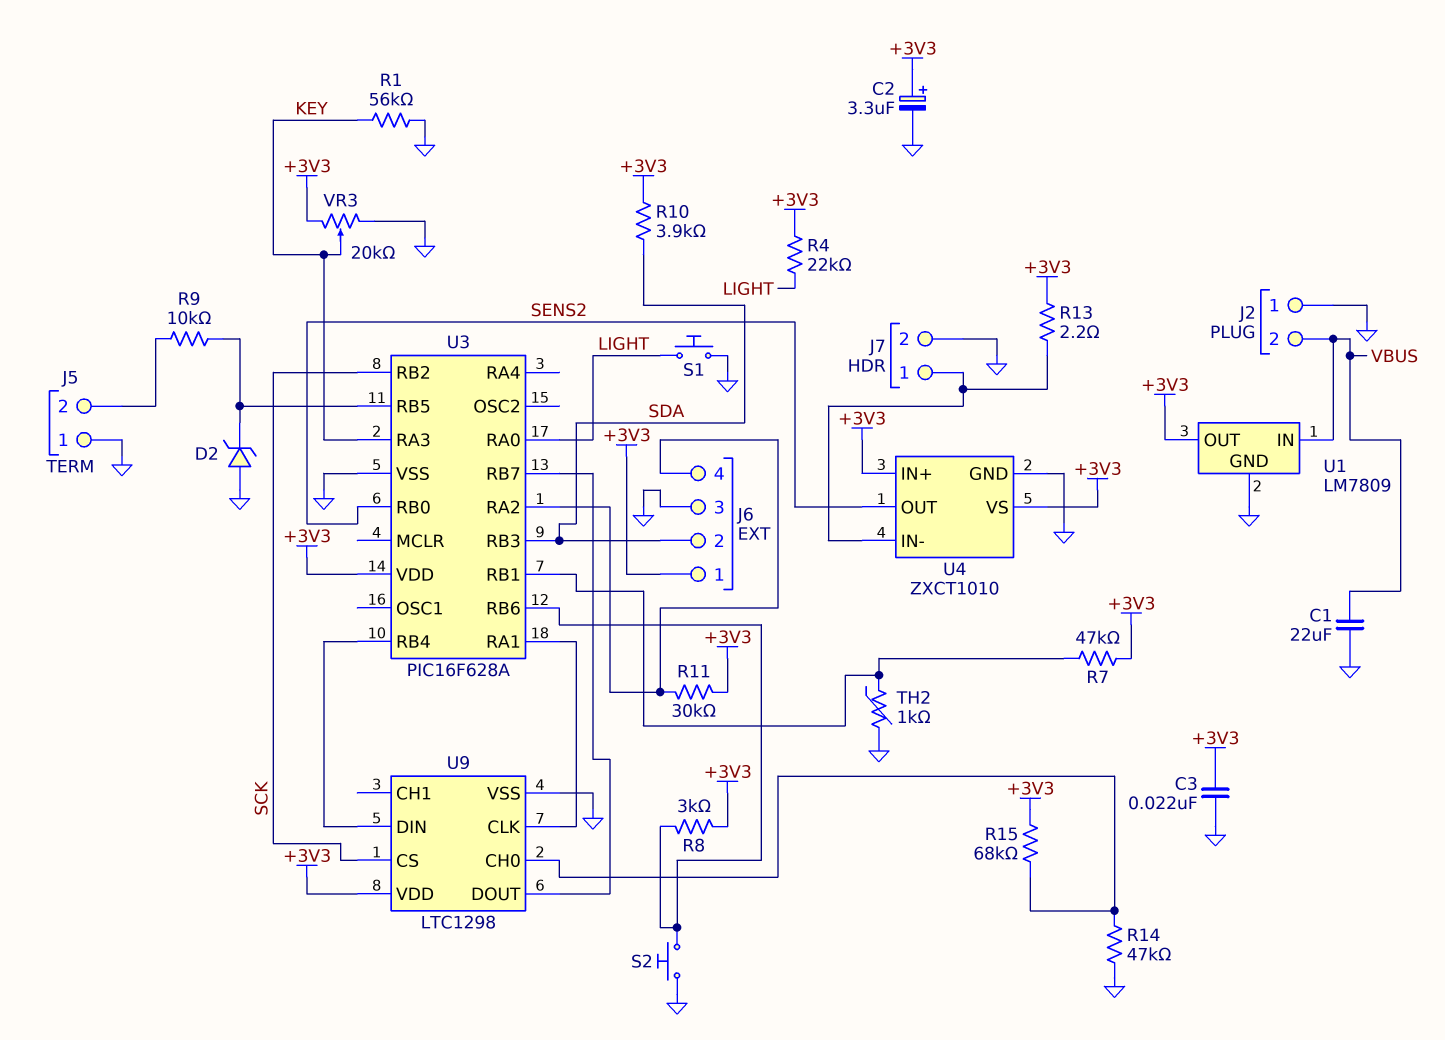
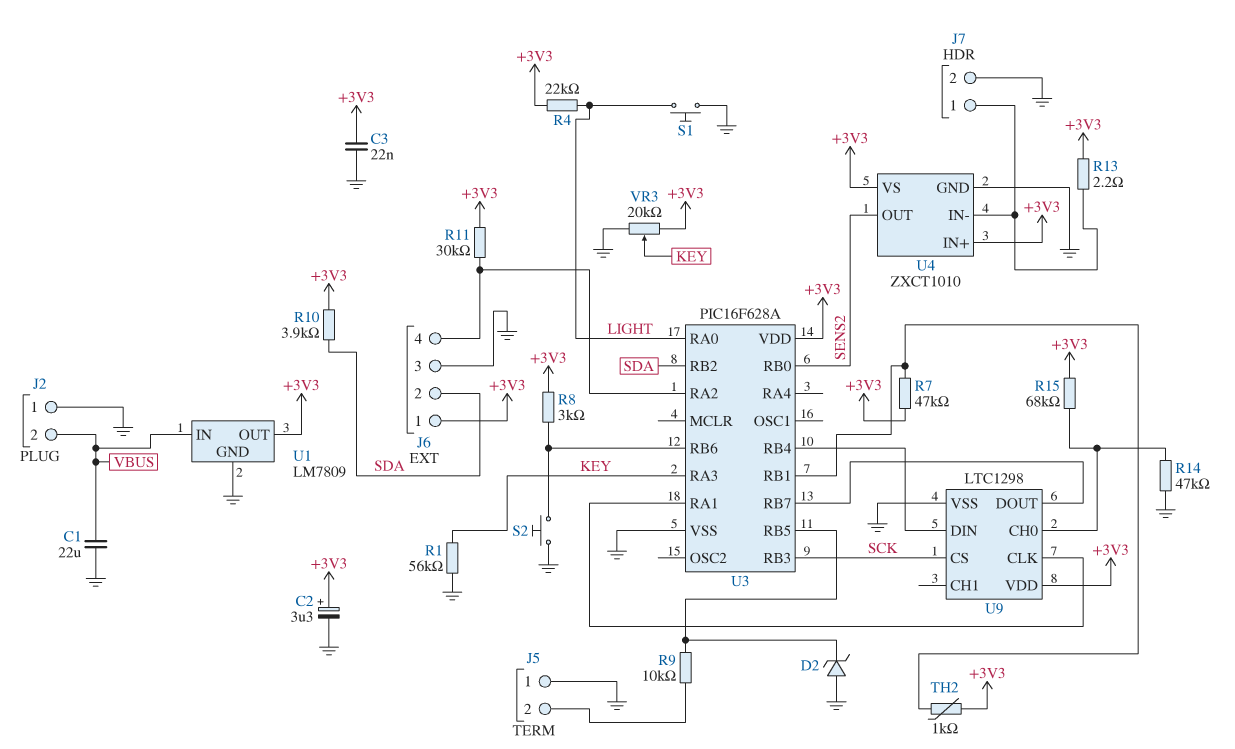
TH2: 1k (GND, U3/RB1) -> 1k (+3V3, U3/RB1)
U3 pin RB2: SCK -> SDA
U3 pin RB3: SDA -> SCK

